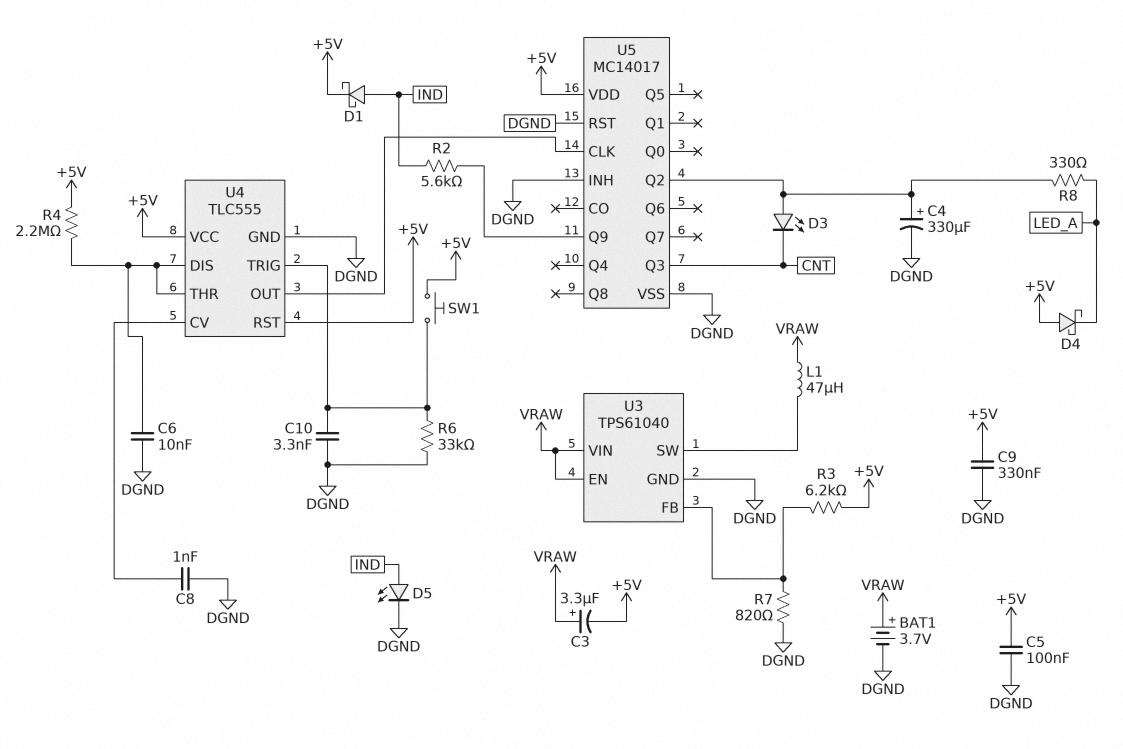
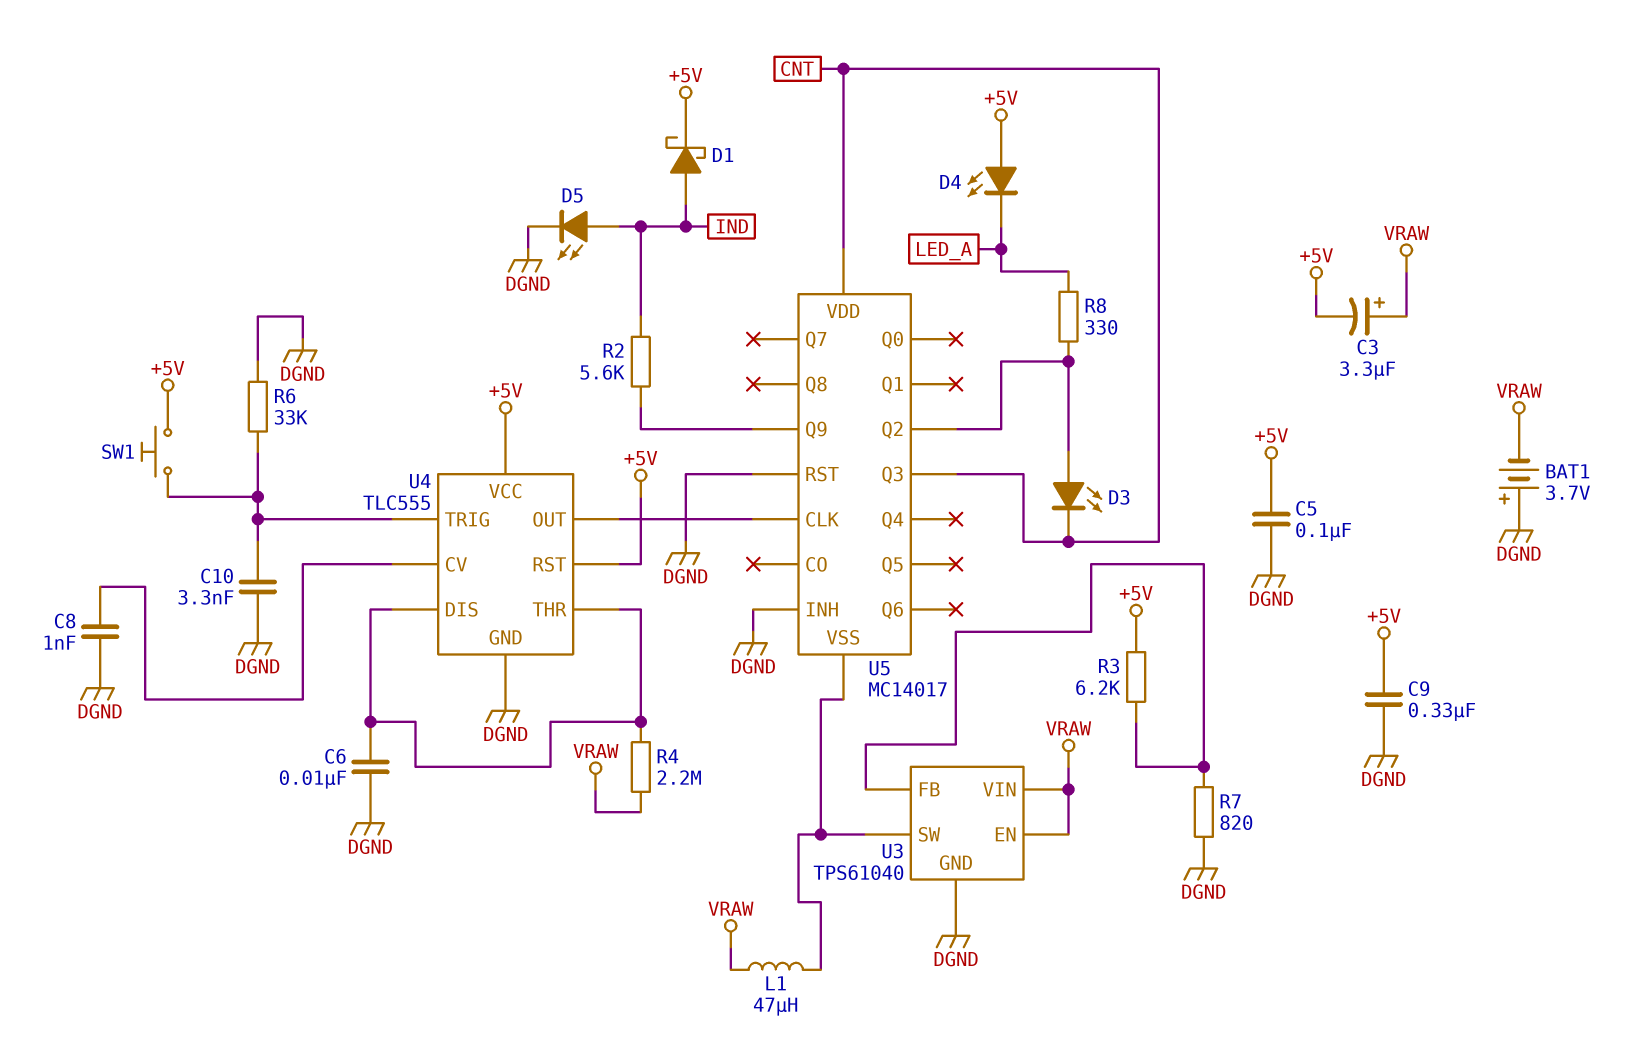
BAT1: 3.7V (plus VRAW, minus DGND) -> 3.7V (plus DGND, minus VRAW)
C4: 330uF (plus U5/Q2, minus DGND) -> none
D4: schottky (A +5V, K LED_A) -> LED (A +5V, K LED_A)
R4: 2.2M (+5V, U4/DIS) -> 2.2M (U4/DIS, VRAW)
U5 pin VDD: +5V -> CNT
U5 pin VSS: DGND -> U3/SW

